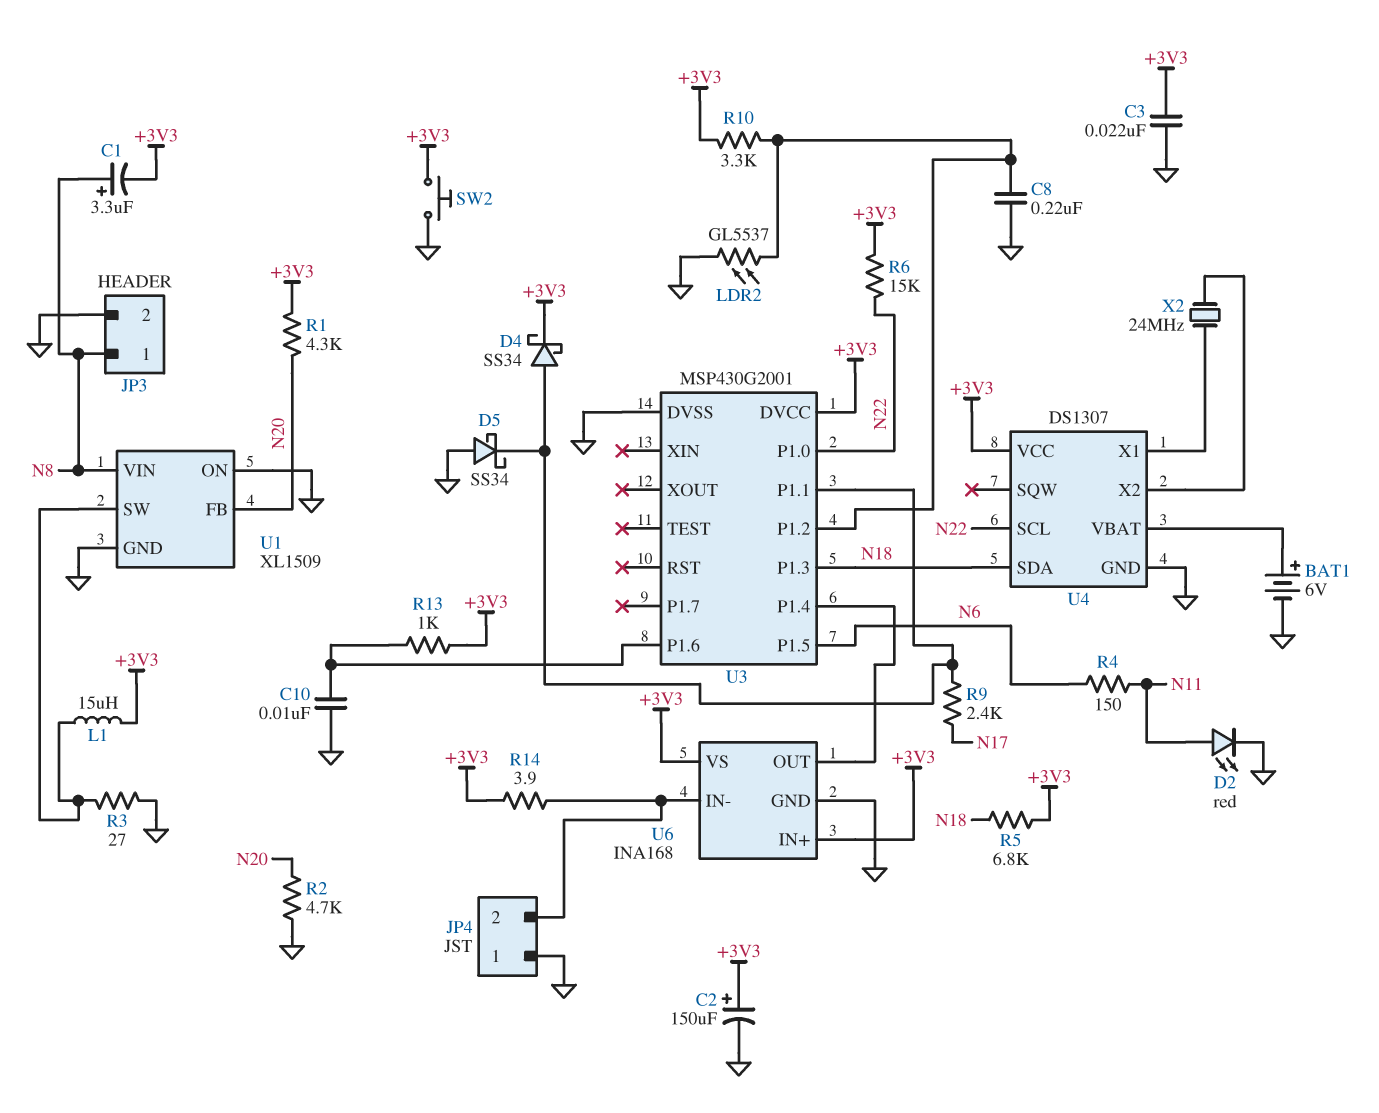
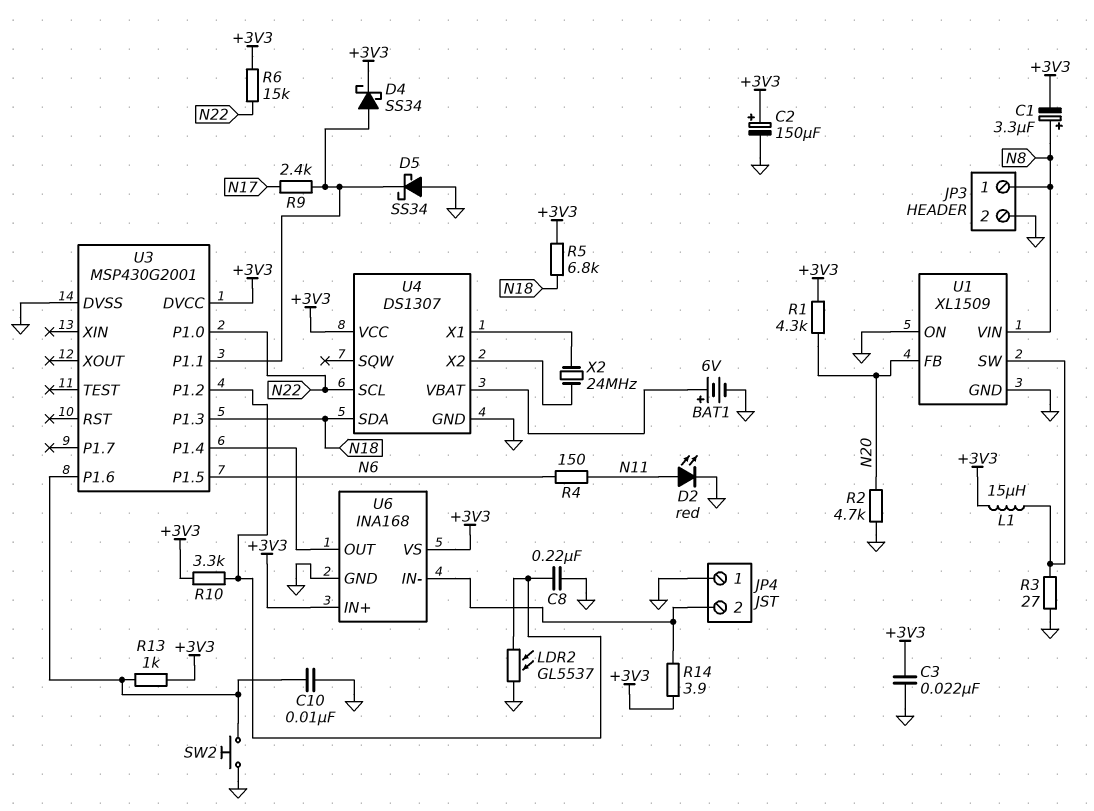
SW2: button (+3V3, GND) -> button (GND, U3/P1.6)

